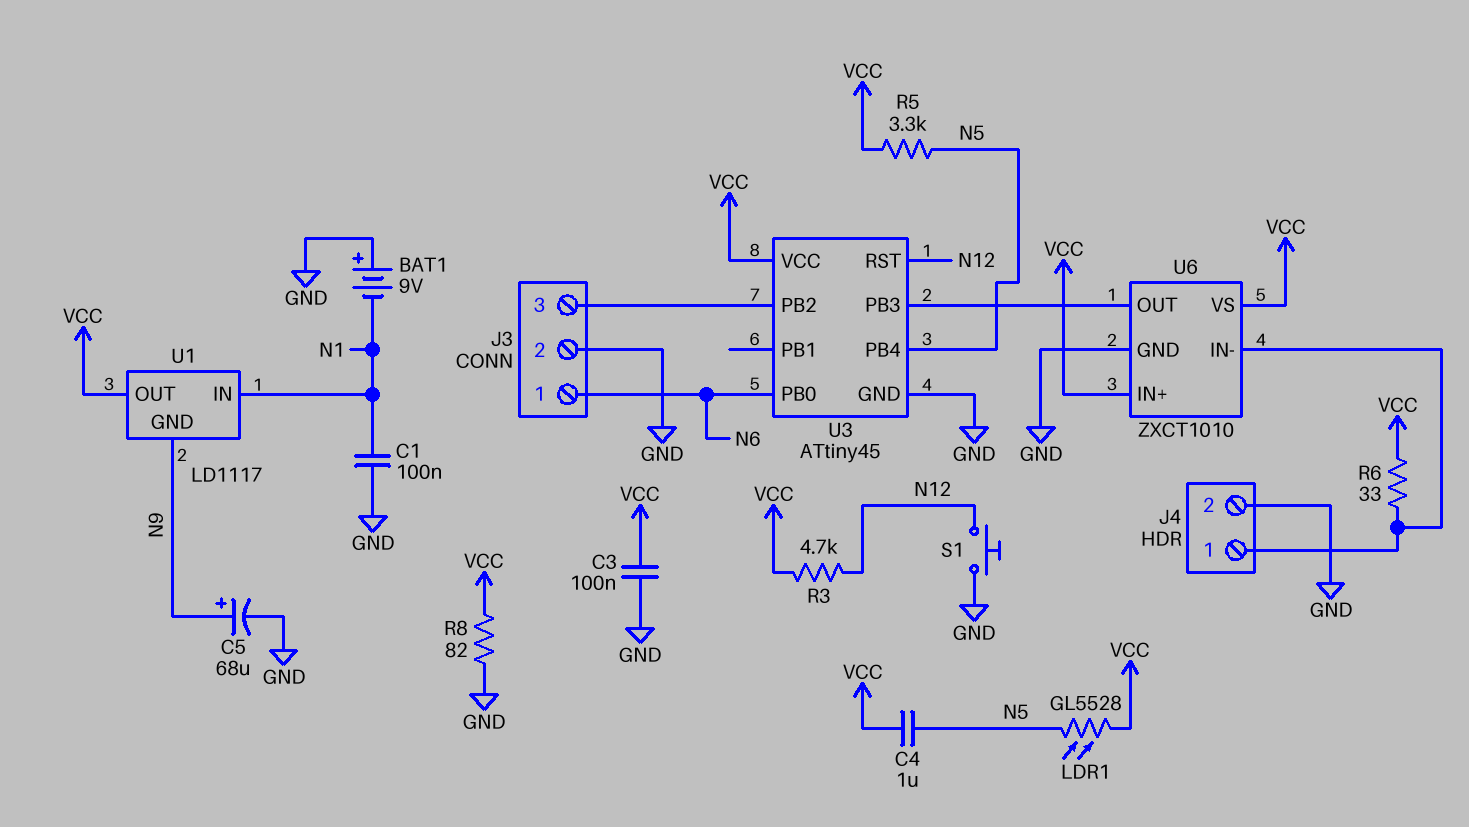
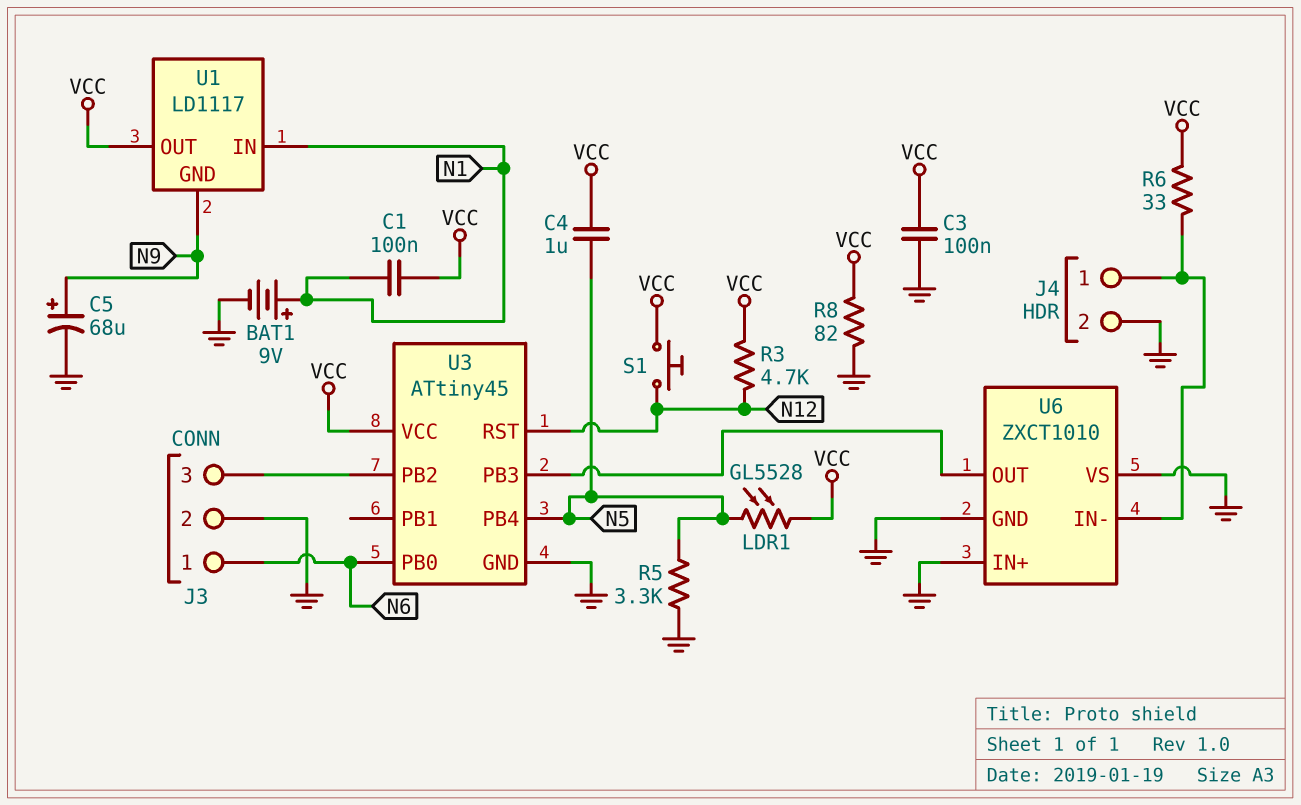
BAT1: 9V (plus GND, minus N1) -> 9V (plus N1, minus GND)
C1: 100nF (GND, N1) -> 100nF (N1, VCC)
R5: 3.3k (N5, VCC) -> 3.3k (GND, N5)
S1: button (GND, N12) -> button (N12, VCC)
U6 pin IN+: VCC -> GND
U6 pin VS: VCC -> GND

